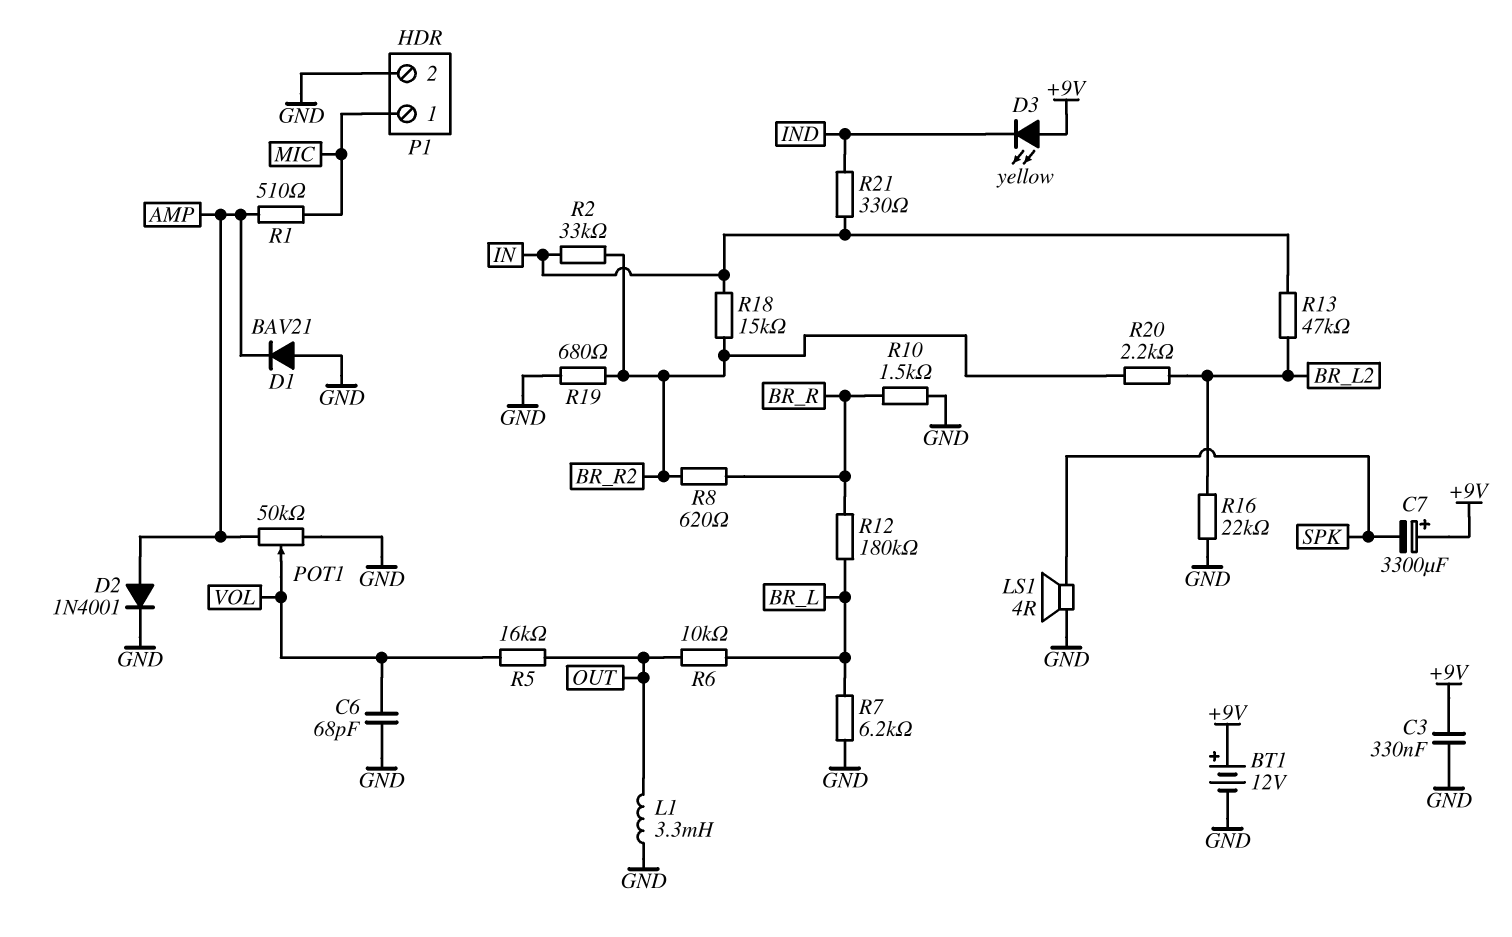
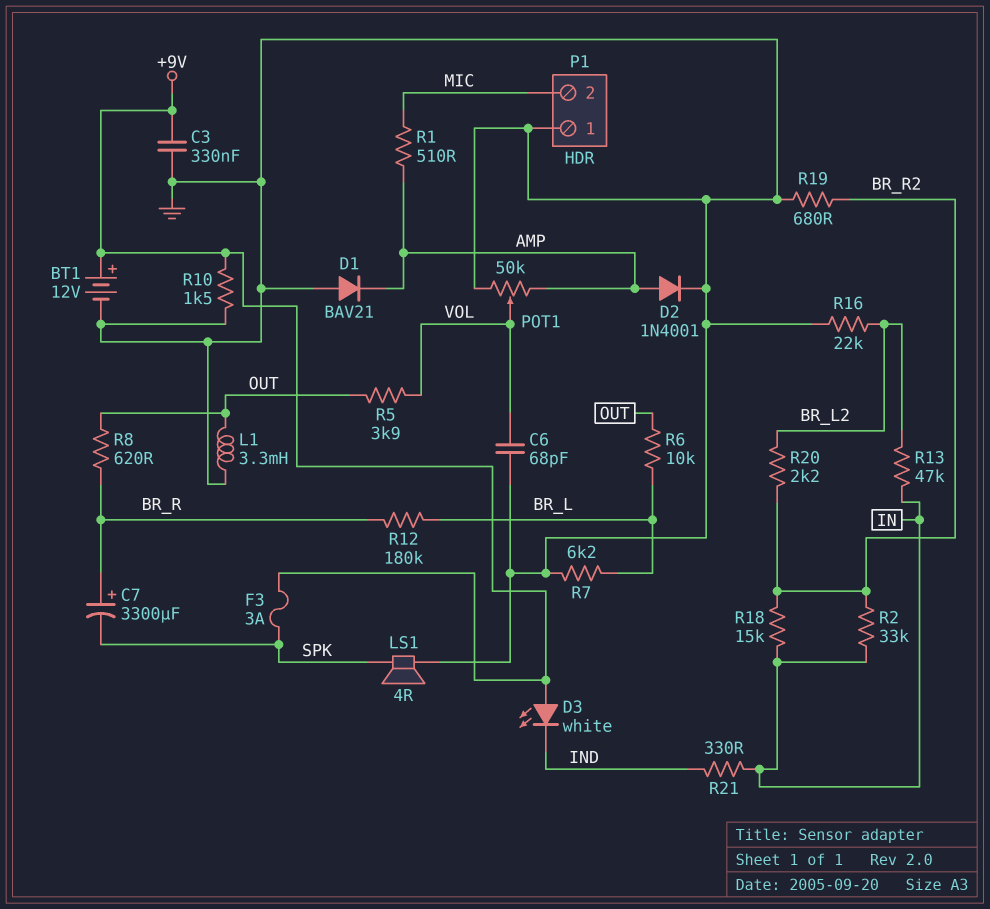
C7: 3300uF (plus +9V, minus SPK) -> 3300uF (plus BR_R, minus SPK)
D3: LED yellow (A +9V, K IND) -> LED white (A +9V, K IND)
F3: none -> 3A (+9V, SPK)
P1 pin 1: MIC -> GND
P1 pin 2: GND -> MIC
R5: 16k (OUT, VOL) -> 3.9k (OUT, VOL)
R8: 620 (BR_R, BR_R2) -> 620 (BR_R, OUT)
R10: 1.5k (BR_R, GND) -> 1.5k (+9V, GND)

